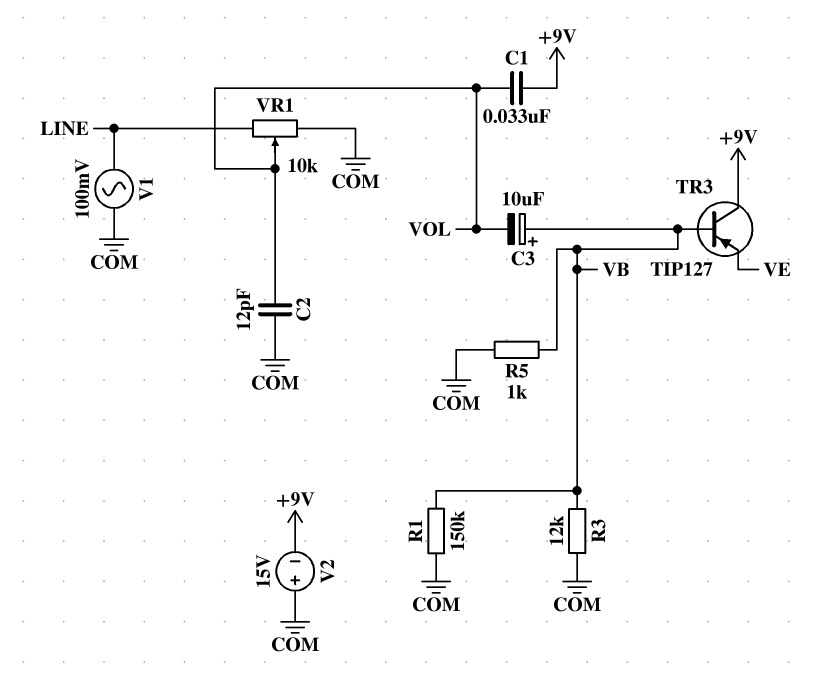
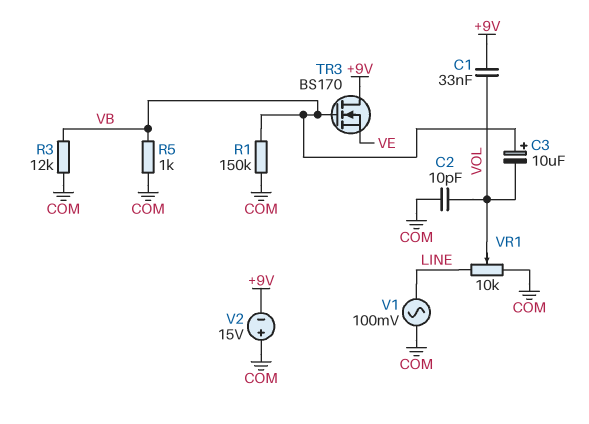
C2: 12pF (COM, VOL) -> 10pF (COM, VOL)
TR3: PNP TIP127 (B VB, C +9V, E VE) -> NMOS BS170 (G VB, D +9V, S VE)

